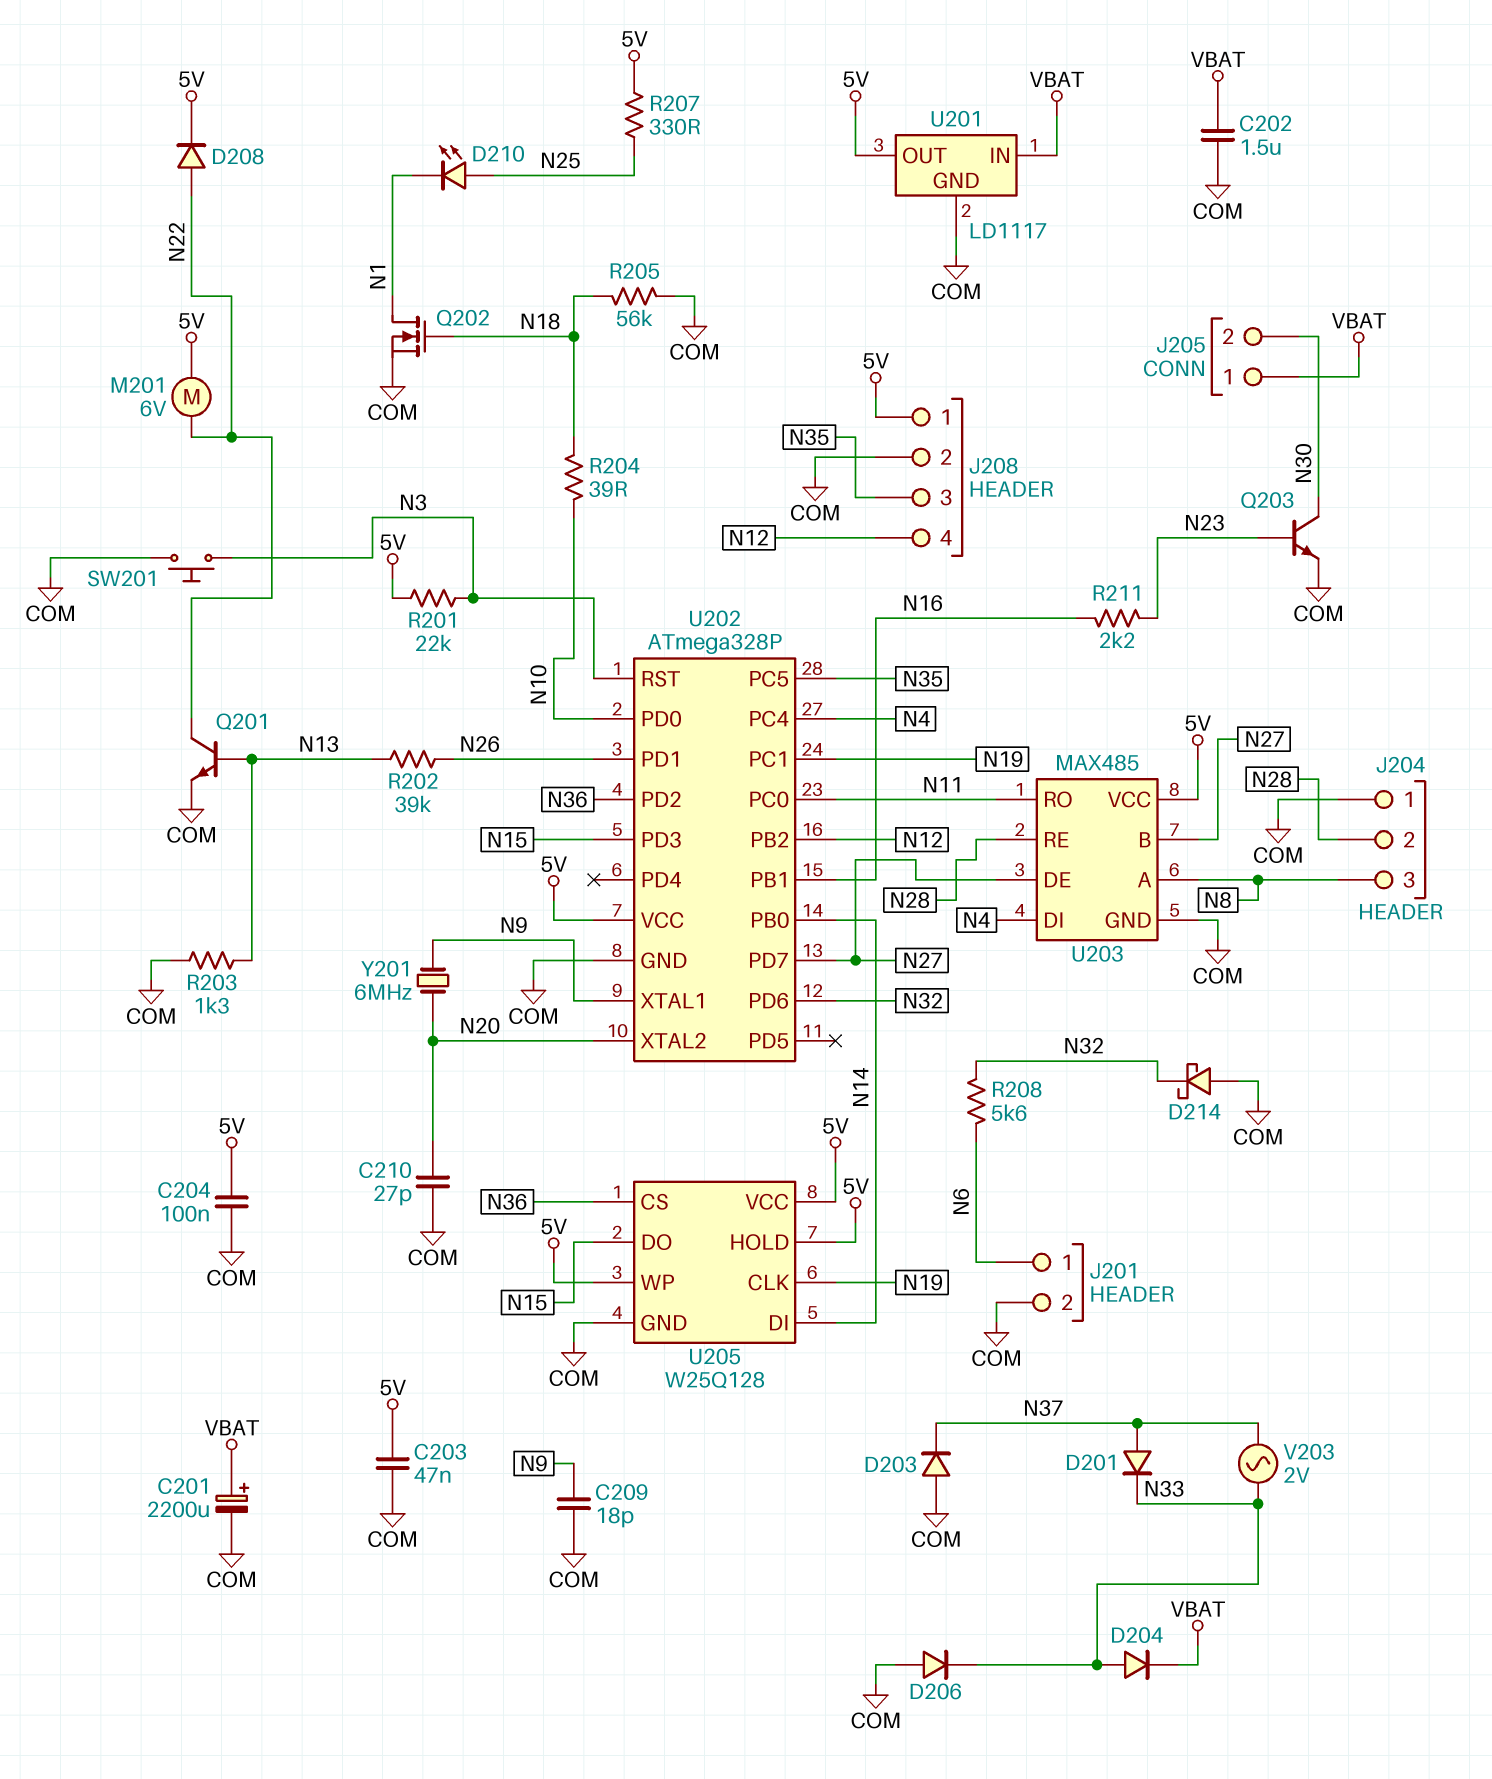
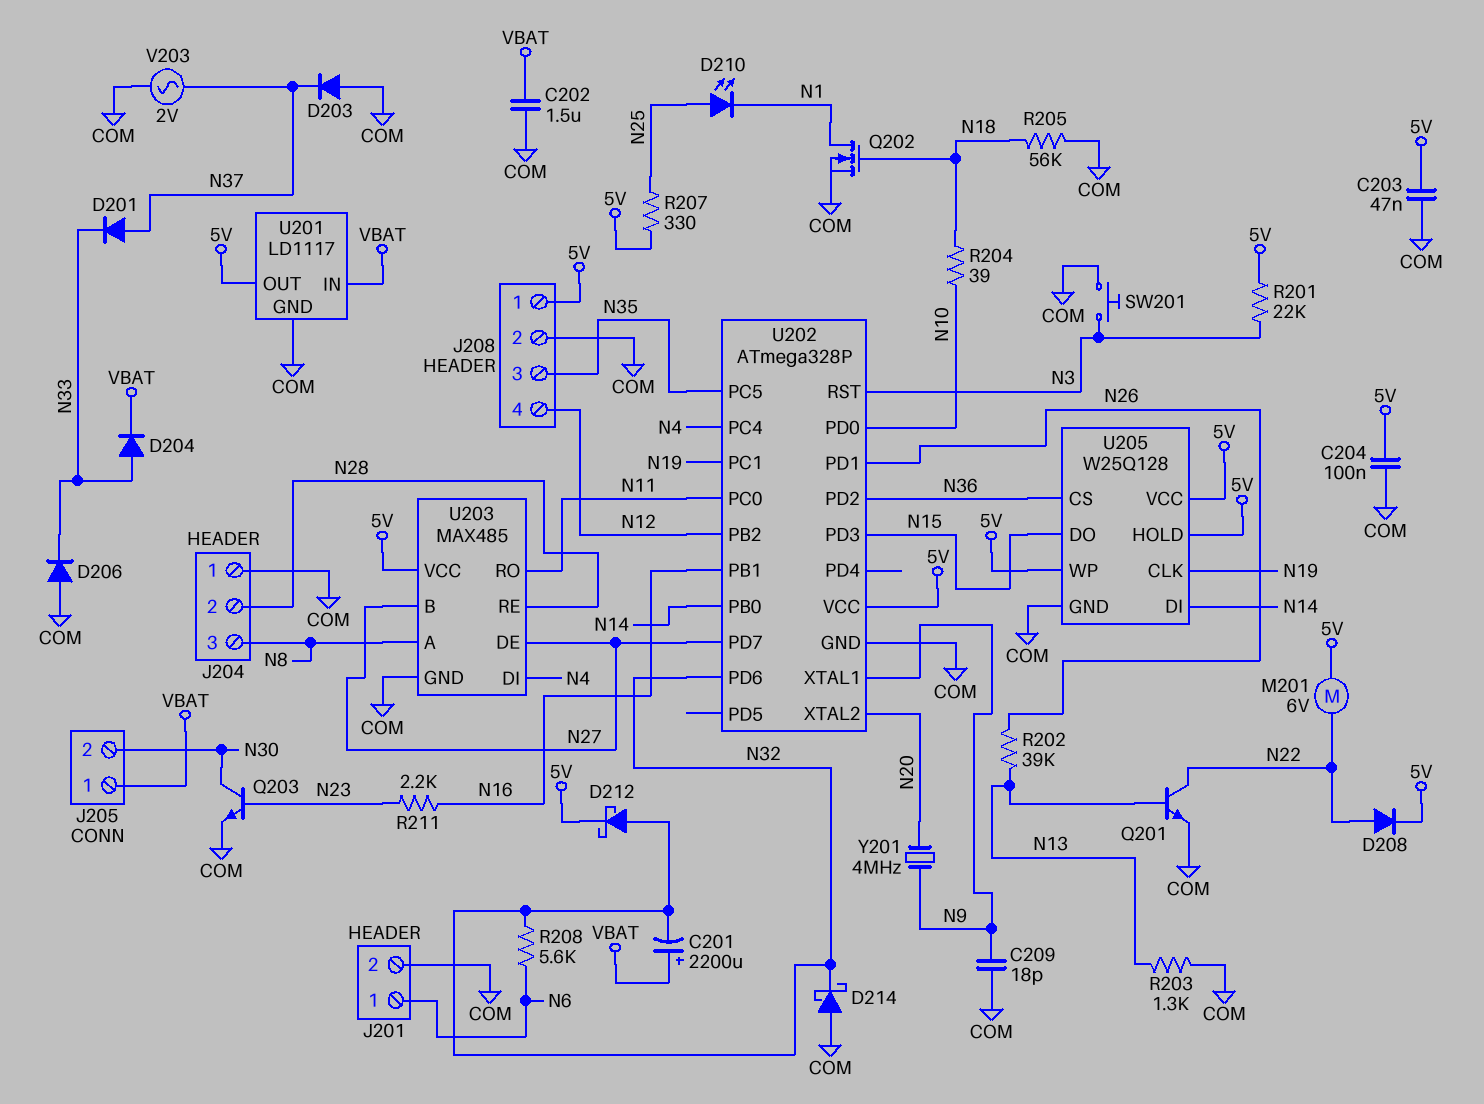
C201: 2200uF (plus VBAT, minus COM) -> 2200uF (plus VBAT, minus N32)
C210: 27pF (COM, N20) -> none
D212: none -> schottky (A N32, K 5V)
V203: AC 2V (N33, N37) -> AC 2V (COM, N37)
Y201: 6MHz (N9, N20) -> 4MHz (N9, N20)

